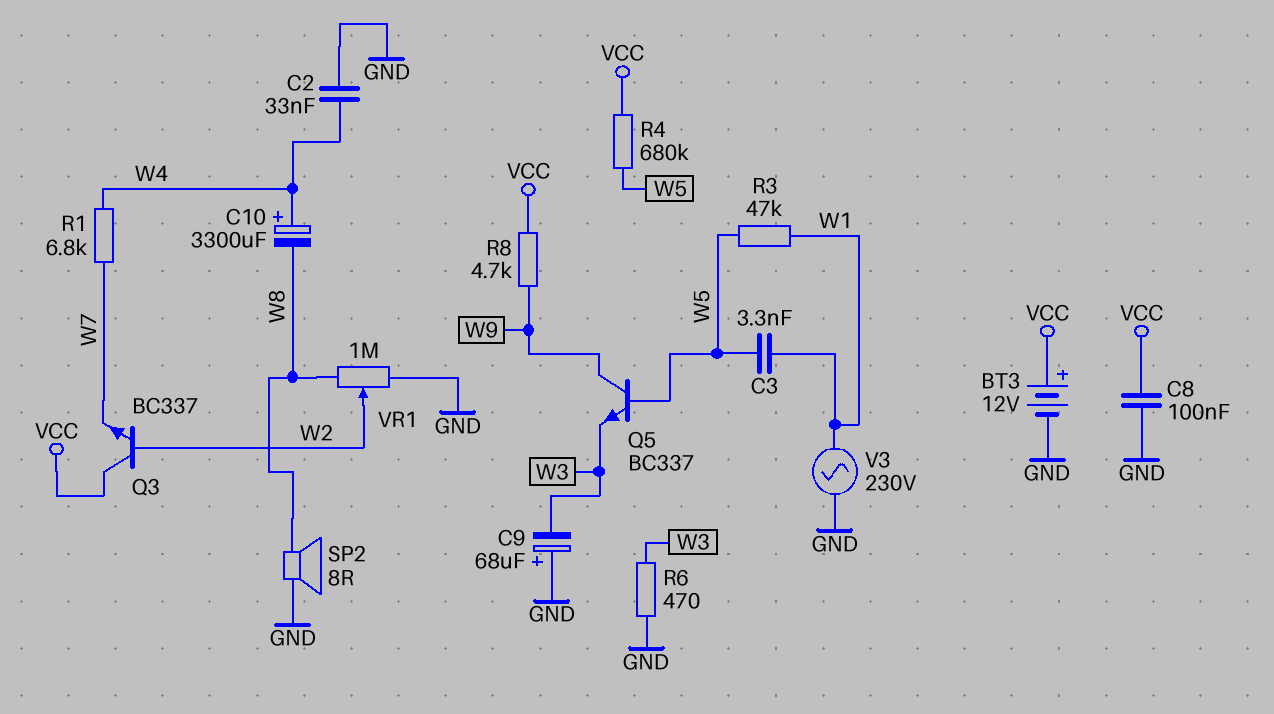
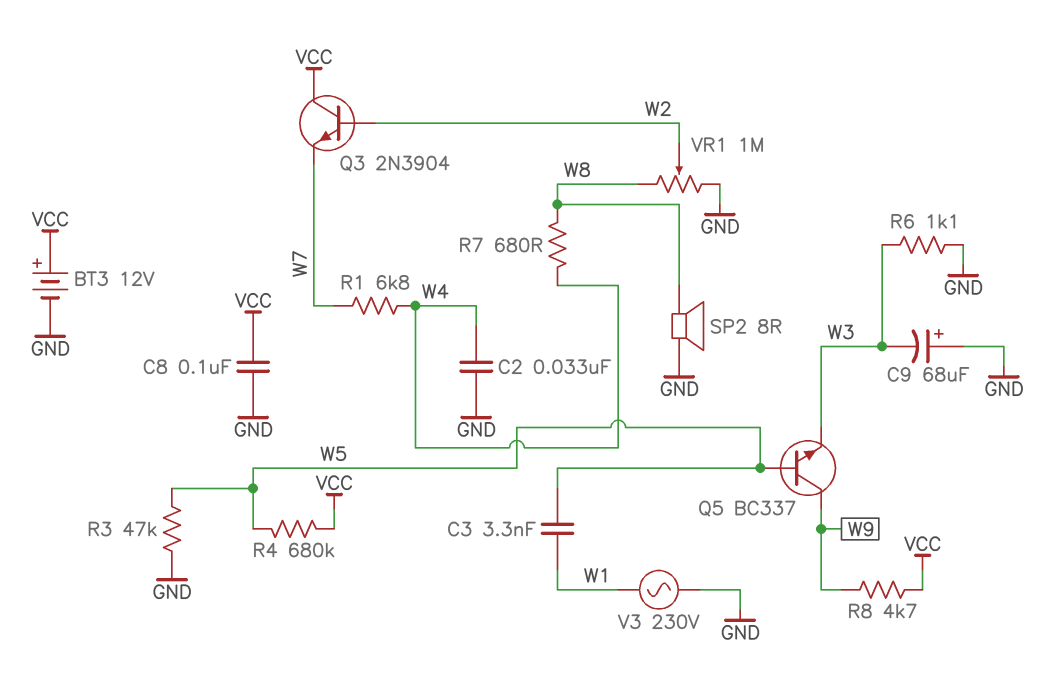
C10: 3300uF (plus W4, minus W8) -> none
Q3: NPN BC337 (B W2, C VCC, E W7) -> NPN 2N3904 (B W2, C VCC, E W7)
R3: 47k (W1, W5) -> 47k (GND, W5)
R6: 470 (GND, W3) -> 1.1k (GND, W3)
R7: none -> 680 (W4, W8)

